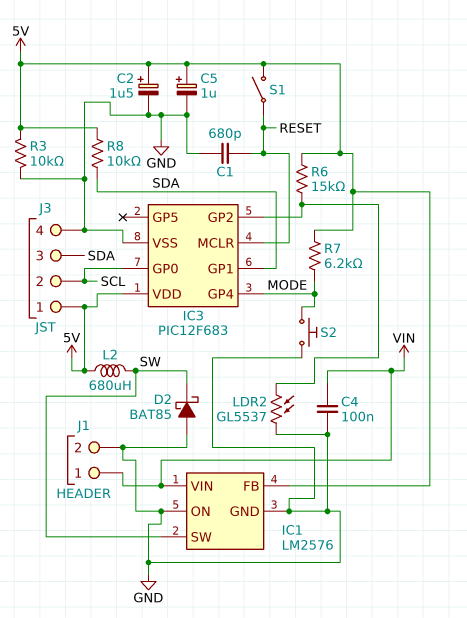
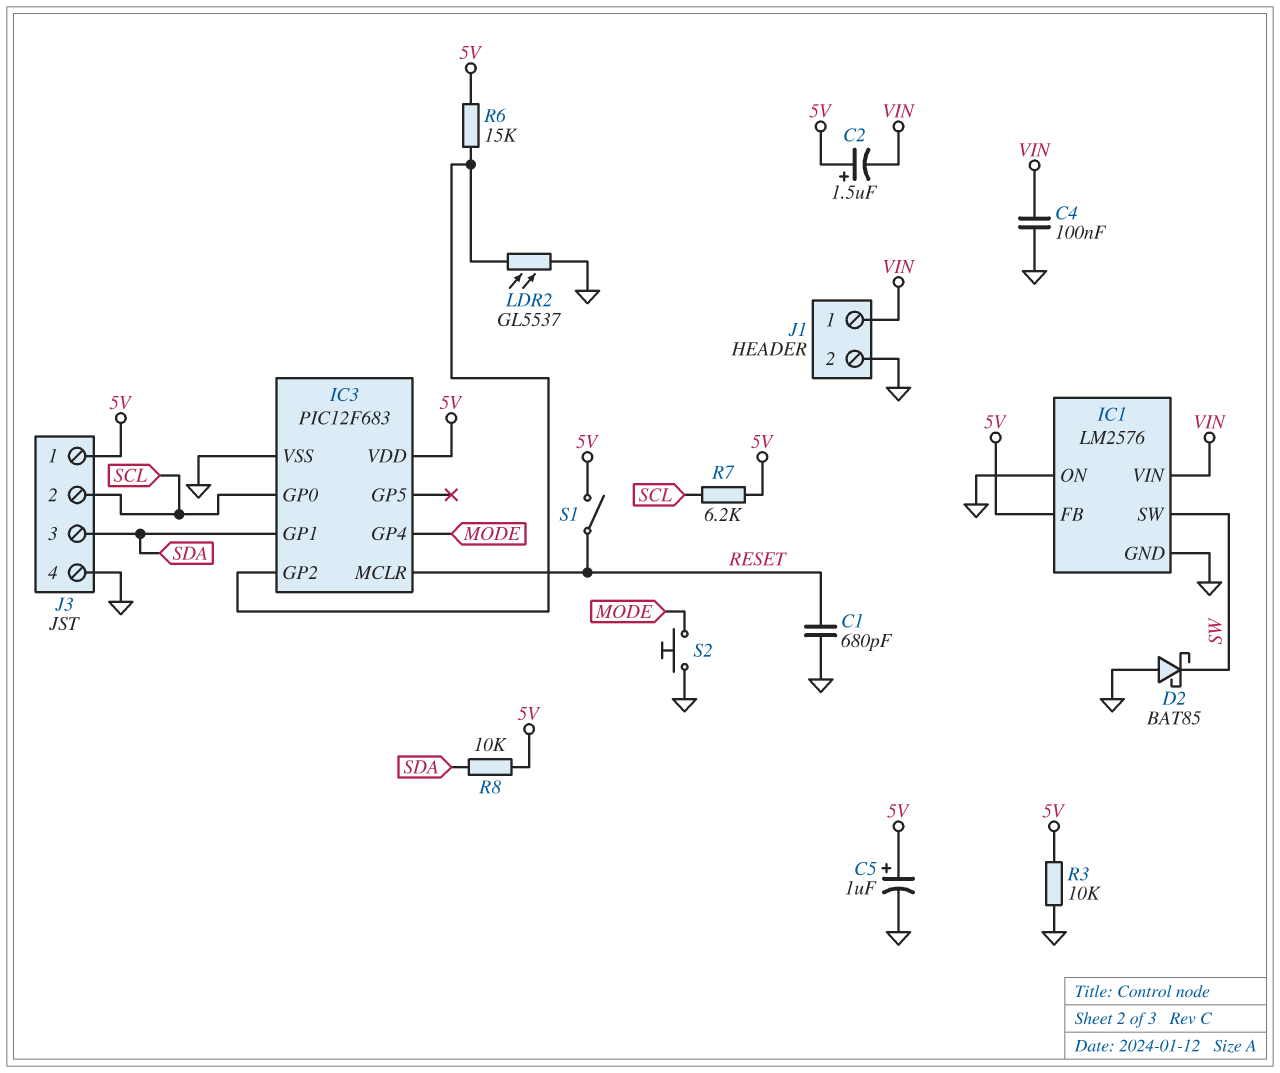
C2: 1.5uF (plus 5V, minus GND) -> 1.5uF (plus 5V, minus VIN)
L2: 680uH (5V, SW) -> none
R7: 6.2k (5V, MODE) -> 6.2k (5V, SCL)

